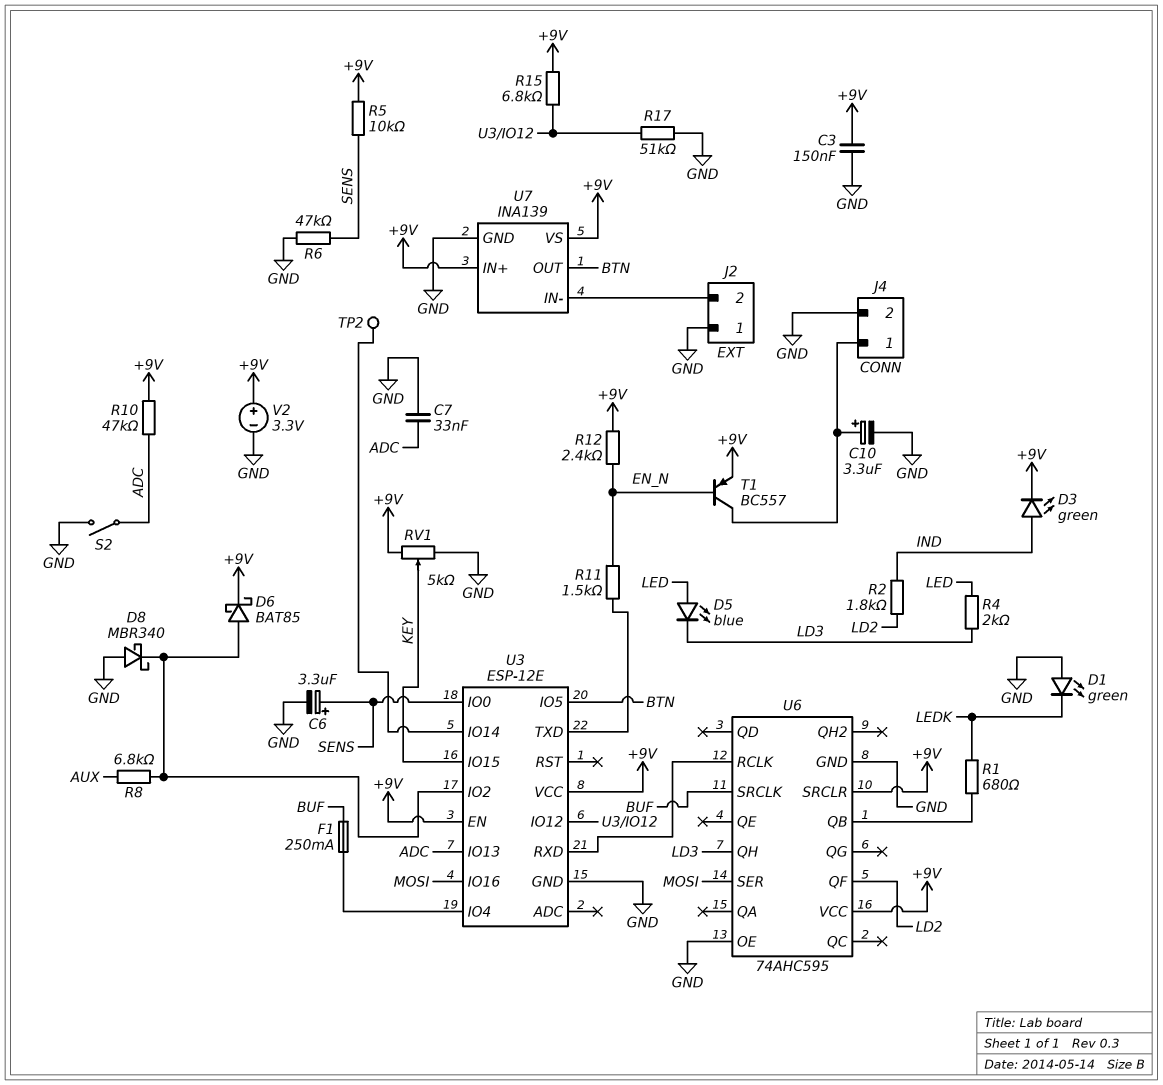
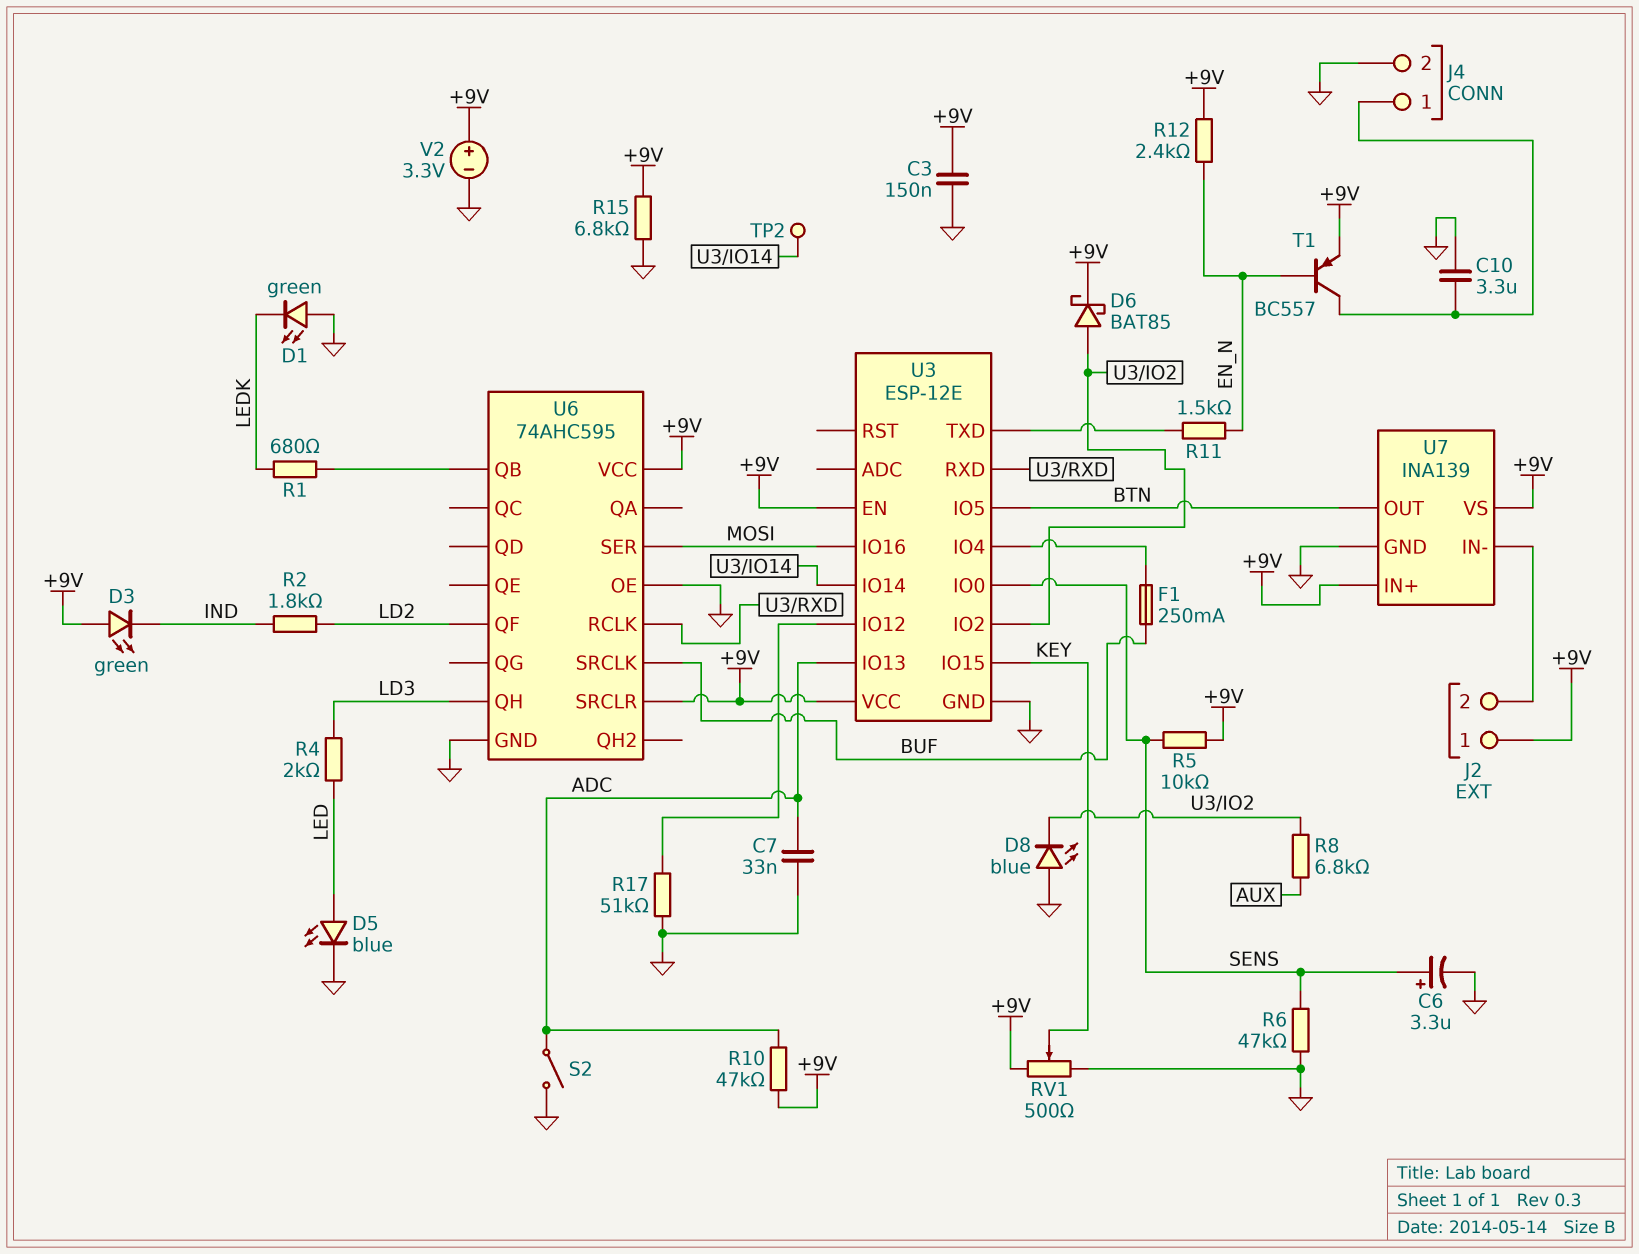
C10: 3.3uF (plus J4/1, minus GND) -> 3.3uF (GND, J4/1)
D3: LED green (A IND, K +9V) -> LED green (A +9V, K IND)
D5: LED blue (A LED, K LD3) -> LED blue (A LED, K GND)
D8: schottky MBR340 (A GND, K U3/IO2) -> LED blue (A GND, K U3/IO2)
J2 pin 1: GND -> +9V
R15: 6.8k (+9V, U3/IO12) -> 6.8k (+9V, GND)
RV1: 5k (+9V, GND, wiper KEY) -> 500 (+9V, GND, wiper KEY)

